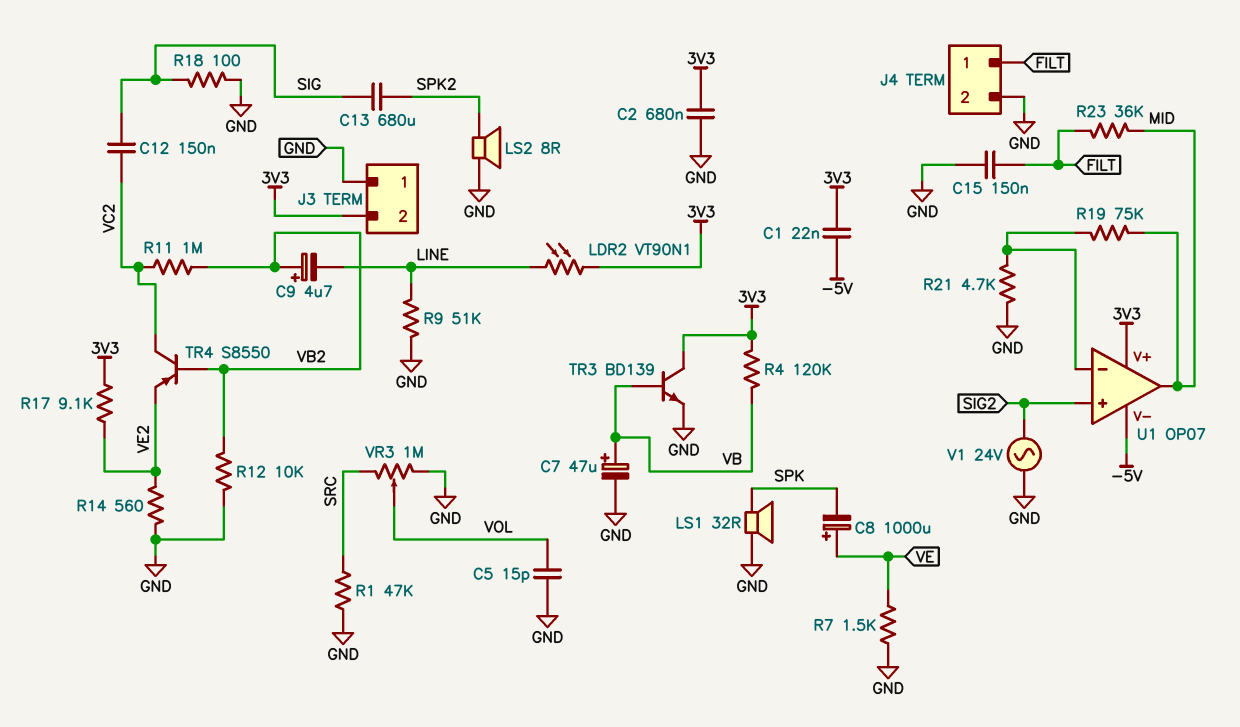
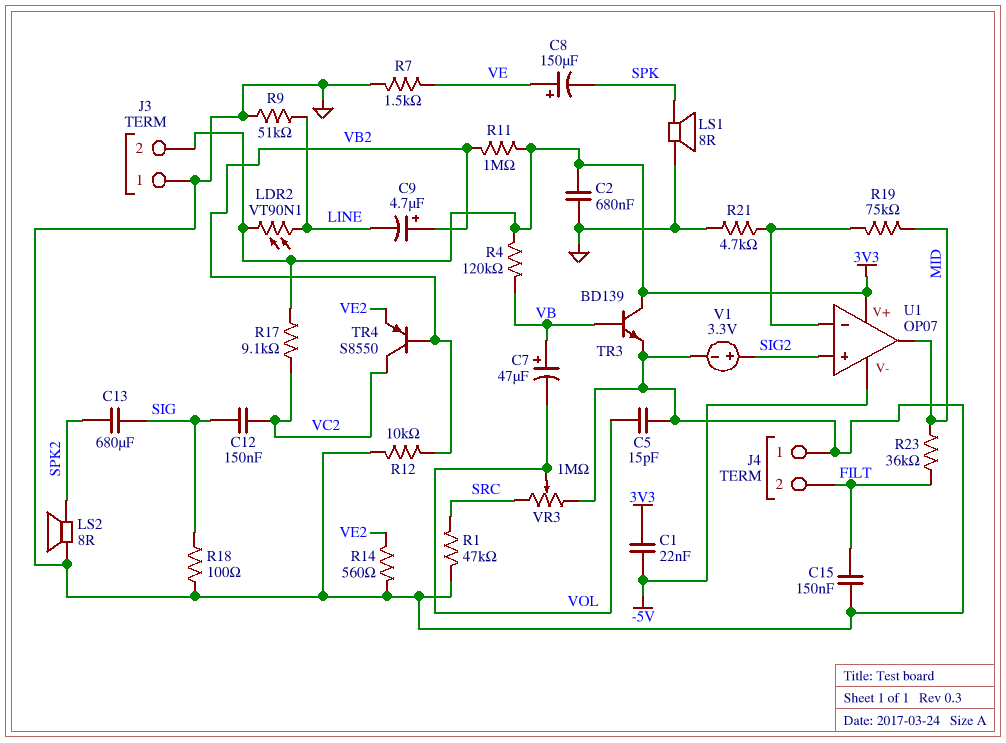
C7: 47uF (plus VB, minus GND) -> 47uF (plus VB, minus VOL)
C8: 1000uF (plus VE, minus SPK) -> 150uF (plus VE, minus SPK)
J4 pin 1: FILT -> GND
J4 pin 2: GND -> FILT
LS1: speaker 32R (GND, SPK) -> speaker 8R (GND, SPK)
R11: 1M (VB2, VC2) -> 1M (3V3, VB2)
R17: 9.1k (3V3, VE2) -> 9.1k (3V3, VC2)
V1: AC 24V (GND, SIG2) -> 3.3V (plus SIG2, minus GND)

